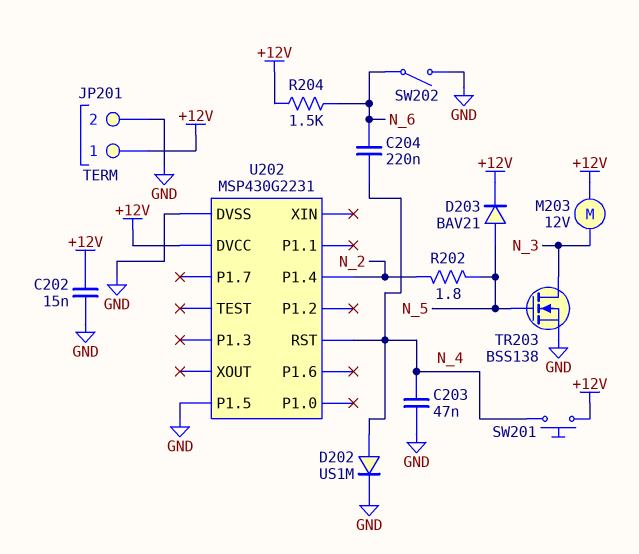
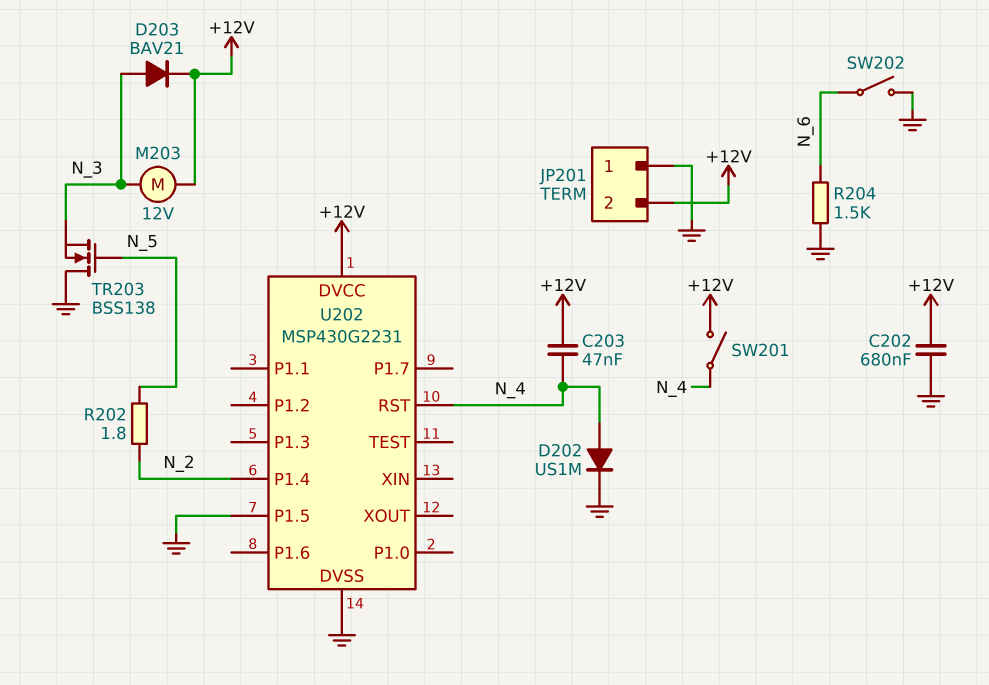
C202: 15nF (+12V, GND) -> 680nF (+12V, GND)
C203: 47nF (GND, N_4) -> 47nF (+12V, N_4)
C204: 220nF (N_4, N_6) -> none
D203: diode BAV21 (A N_5, K +12V) -> diode BAV21 (A N_3, K +12V)
JP201 pin 1: +12V -> GND
JP201 pin 2: GND -> +12V
R204: 1.5k (+12V, N_6) -> 1.5k (GND, N_6)
SW201: button (+12V, N_4) -> switch (+12V, N_4)
TR203: NMOS BSS138 (G N_5, D N_3, S GND) -> NMOS BSS138 (G N_5, D GND, S N_3)

